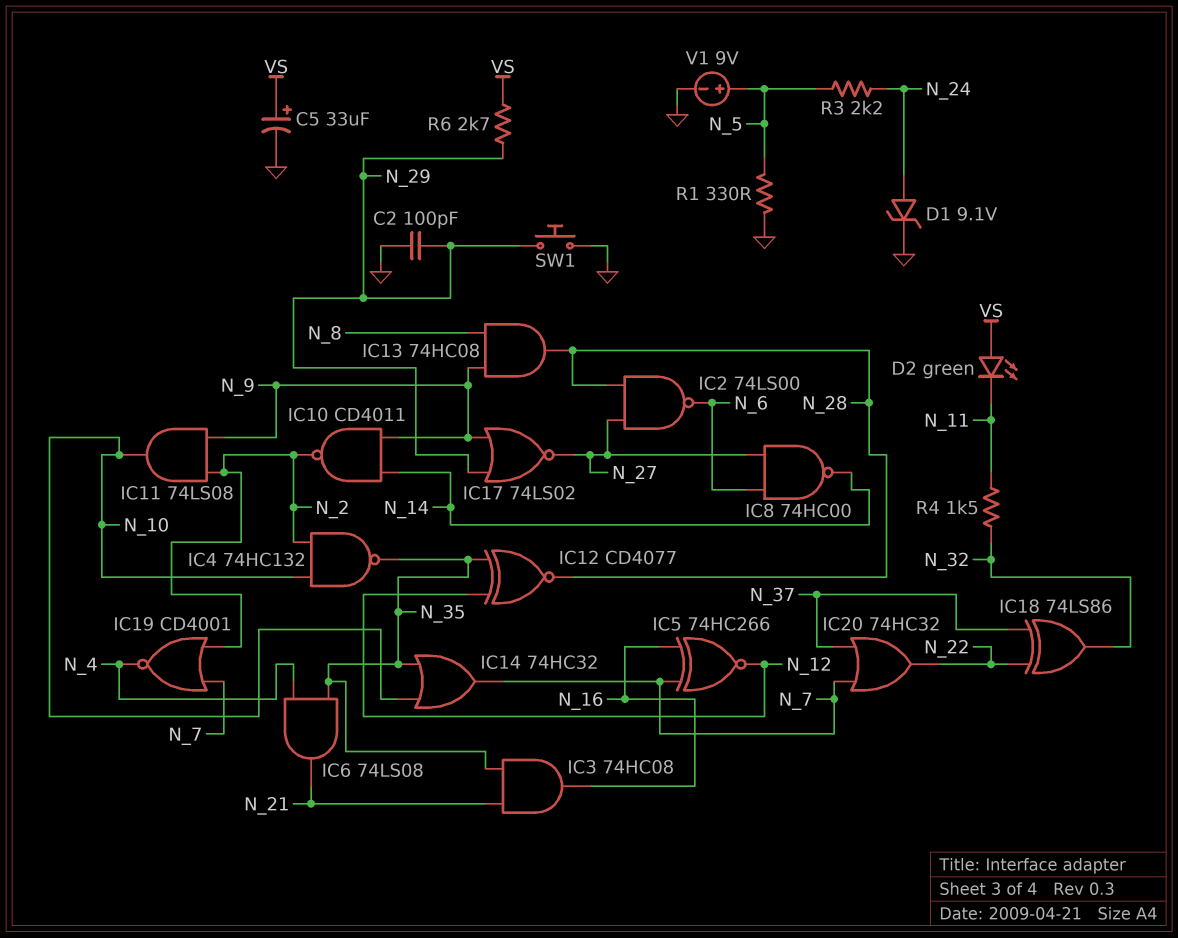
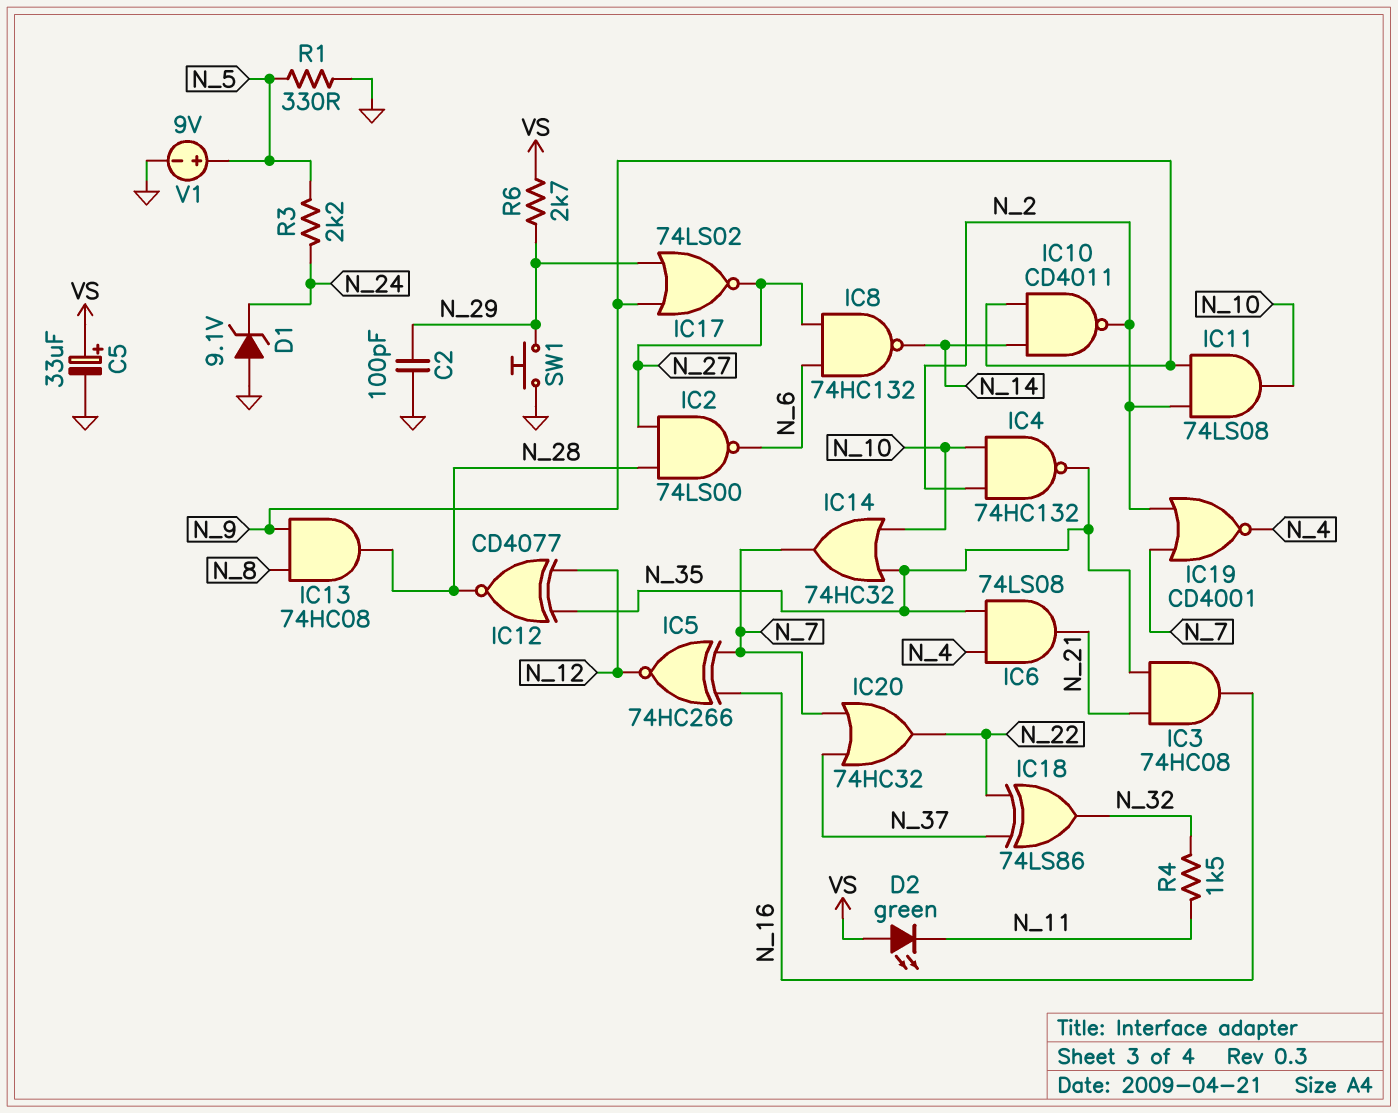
D1: zener 9.1V (A N_24, K GND) -> zener 9.1V (A GND, K N_24)
IC8: NAND 74HC00 (in N_6, in N_27, out N_14) -> NAND 74HC132 (in N_6, in N_27, out N_14)

